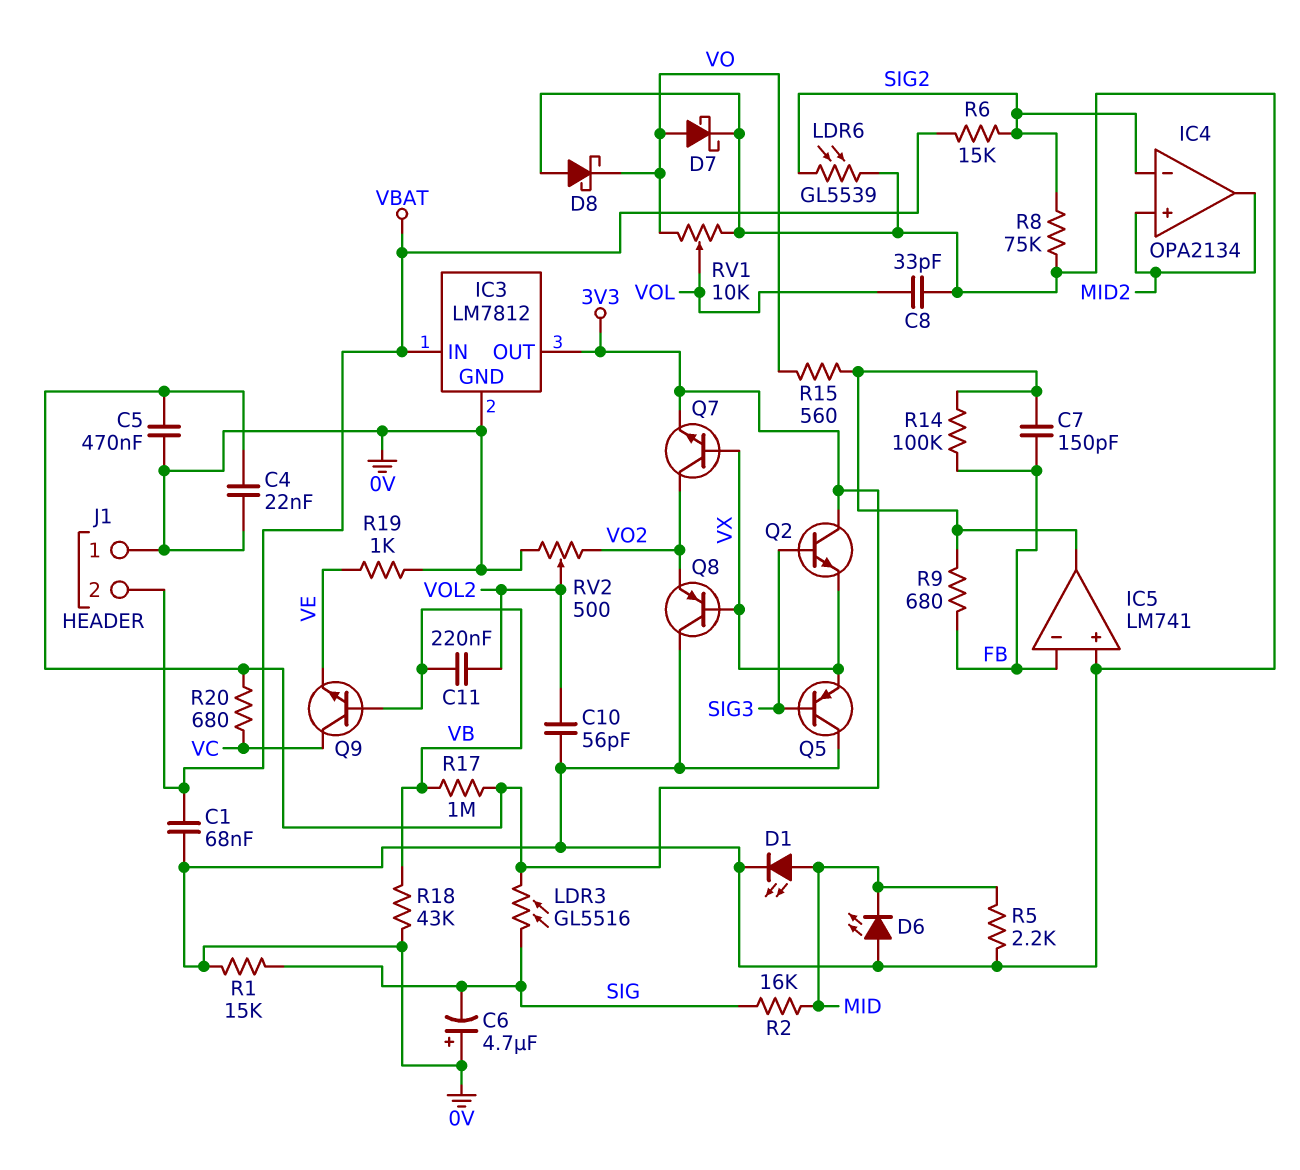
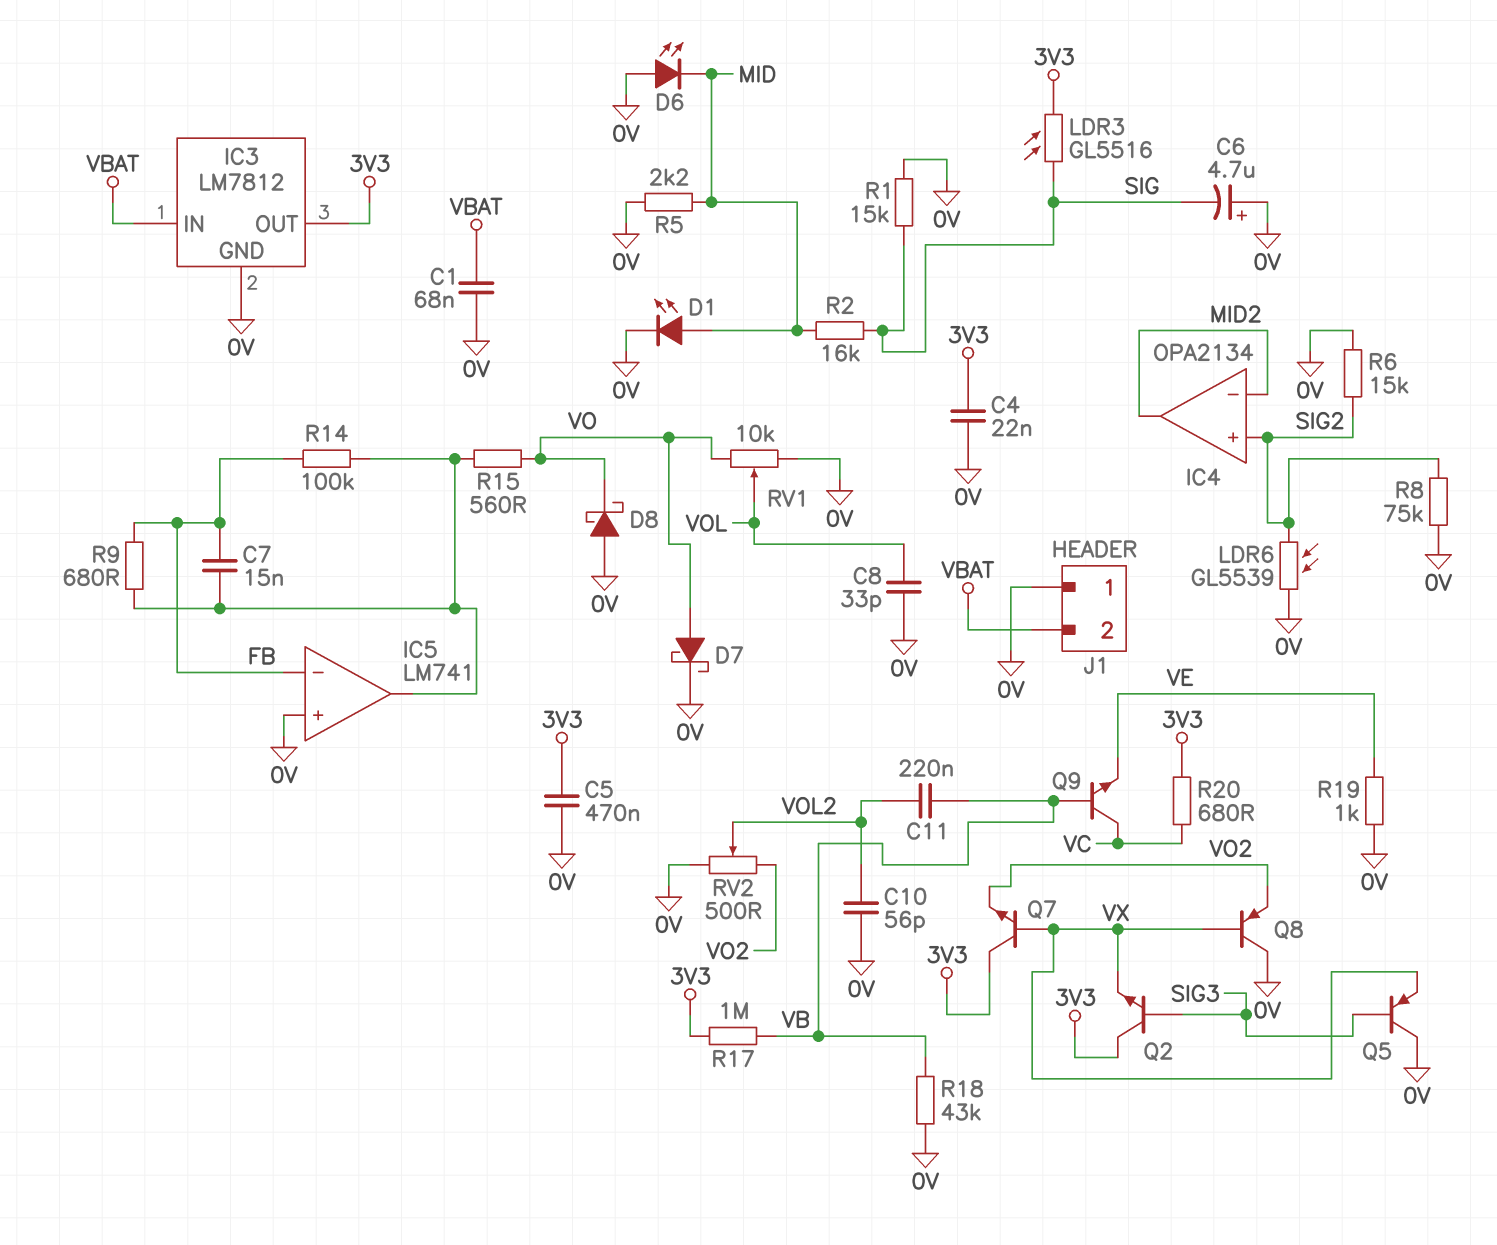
C7: 150pF (FB, IC5/out) -> 15nF (FB, IC5/out)
IC4 pin in+: MID2 -> SIG2
IC4 pin in-: SIG2 -> MID2
Q7: NPN (B VX, C VO2, E 3V3) -> NPN (B VX, C 3V3, E VO2)
R6: 15k (SIG2, VBAT) -> 15k (0V, SIG2)

